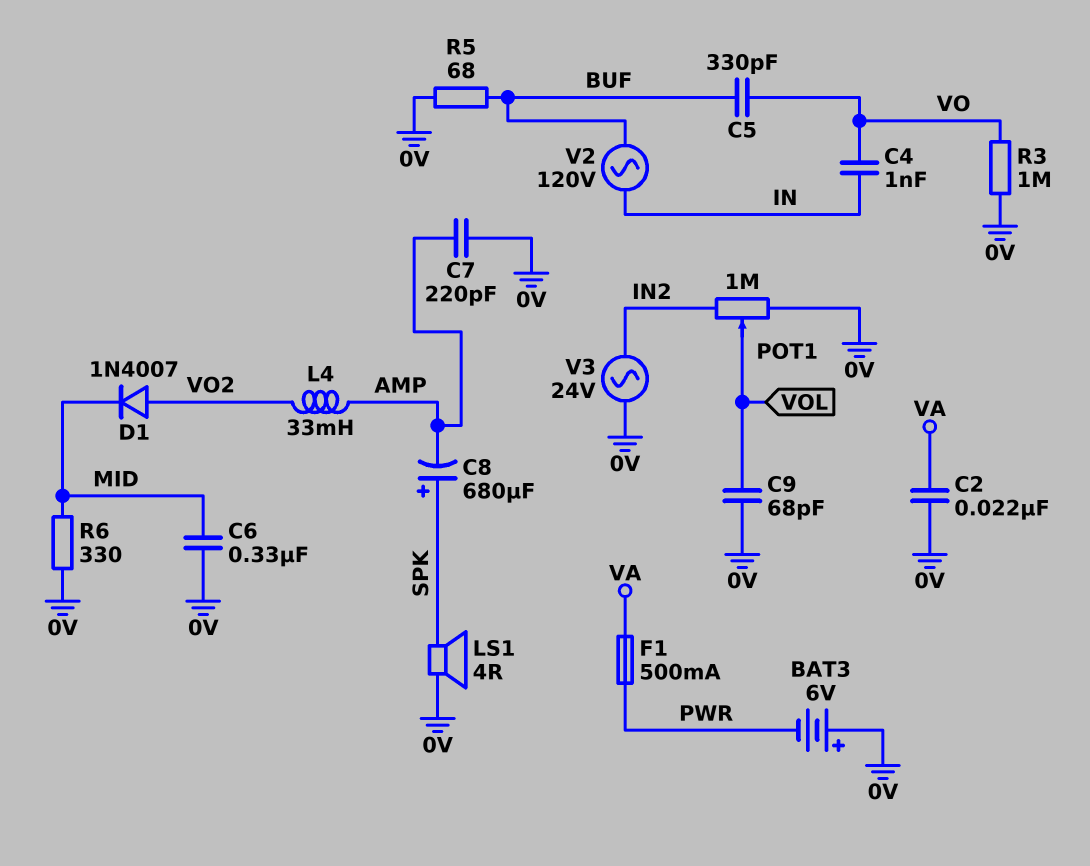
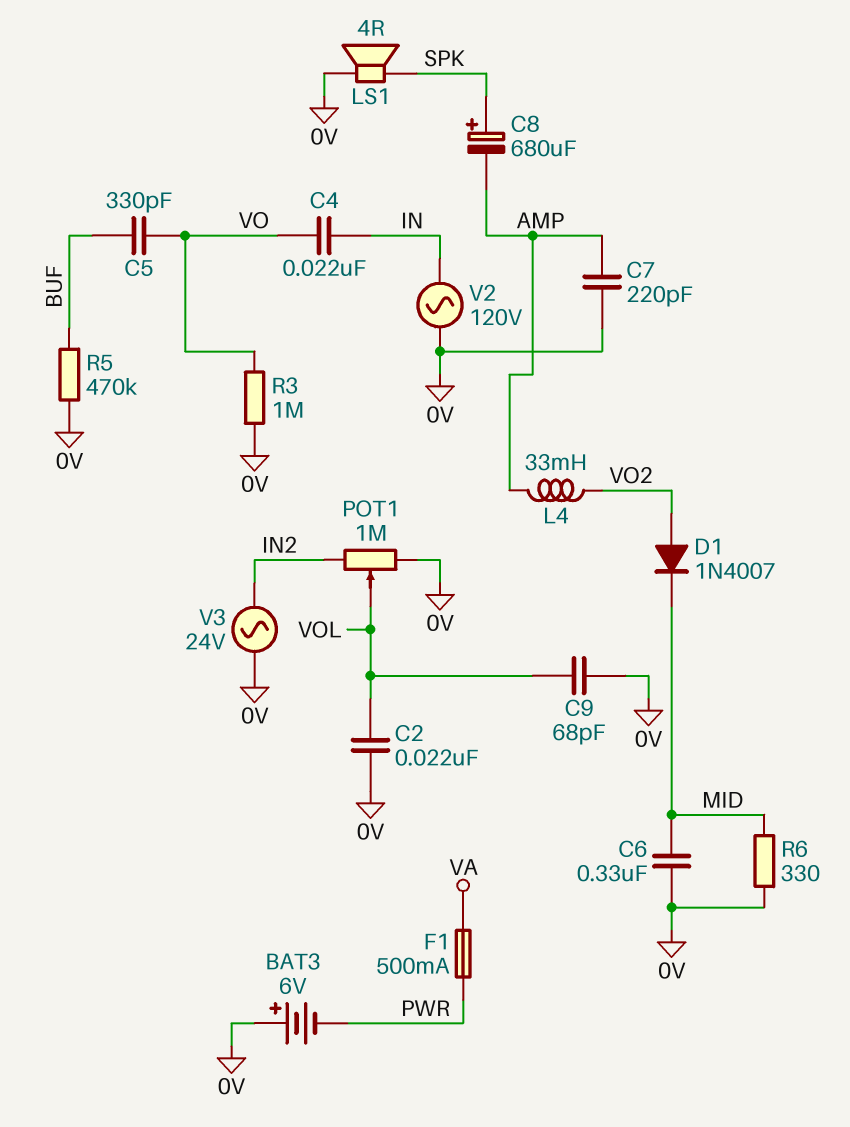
C2: 22nF (0V, VA) -> 22nF (0V, VOL)
C4: 1nF (IN, VO) -> 22nF (IN, VO)
R5: 68 (0V, BUF) -> 470k (0V, BUF)
V2: AC 120V (BUF, IN) -> AC 120V (0V, IN)

